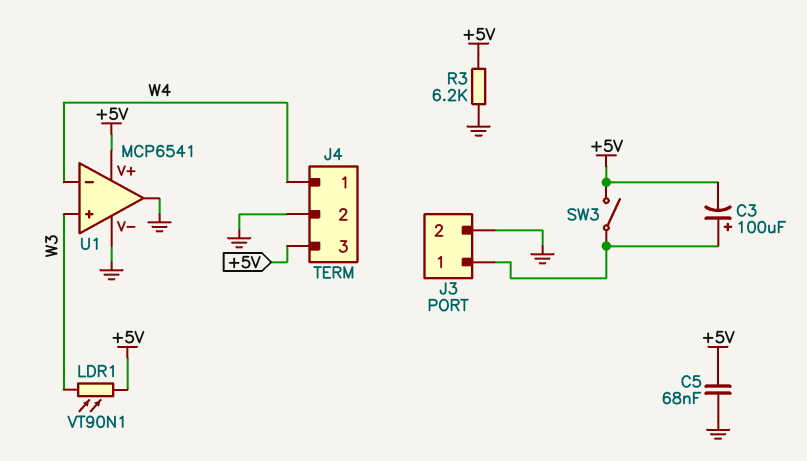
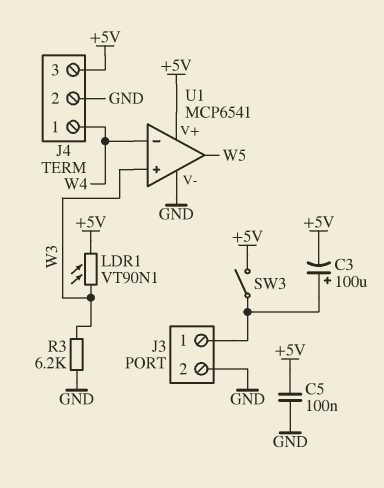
C5: 68nF (+5V, GND) -> 100nF (+5V, GND)
R3: 6.2k (+5V, GND) -> 6.2k (GND, W3)
U1 pin out: GND -> W5

